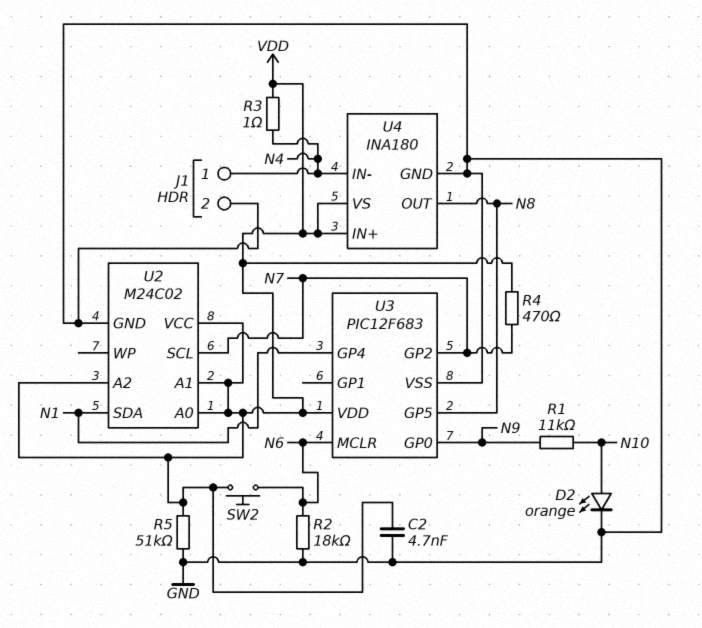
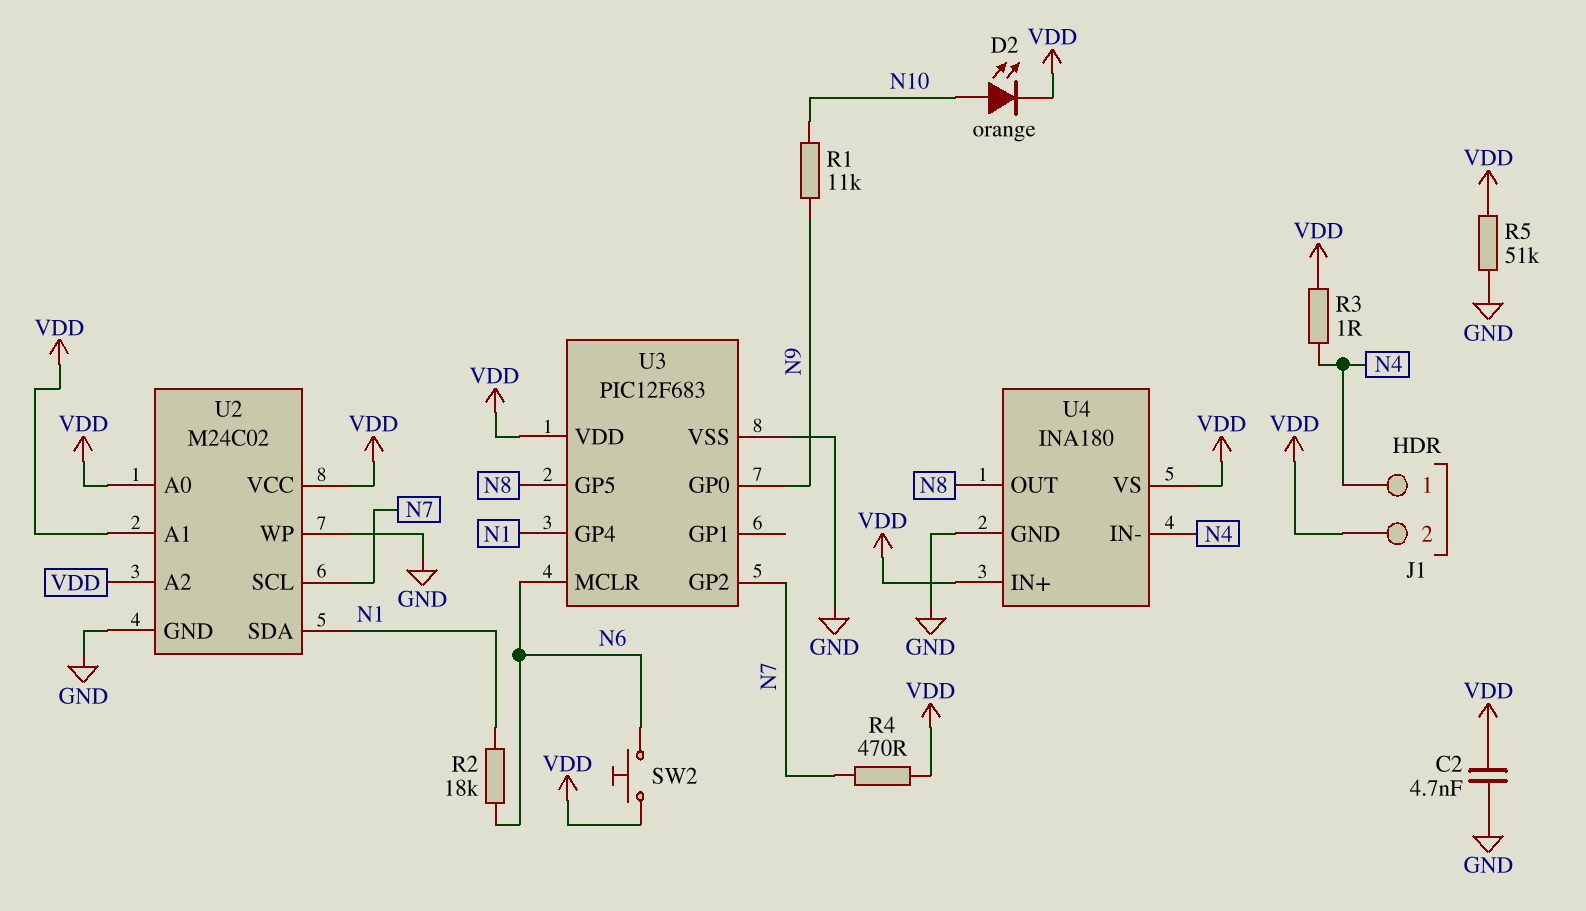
D2: LED orange (A N10, K GND) -> LED orange (A N10, K VDD)
J1 pin 2: GND -> VDD
R2: 18k (GND, N6) -> 18k (N1, N6)
U2 pin WP: none -> GND

